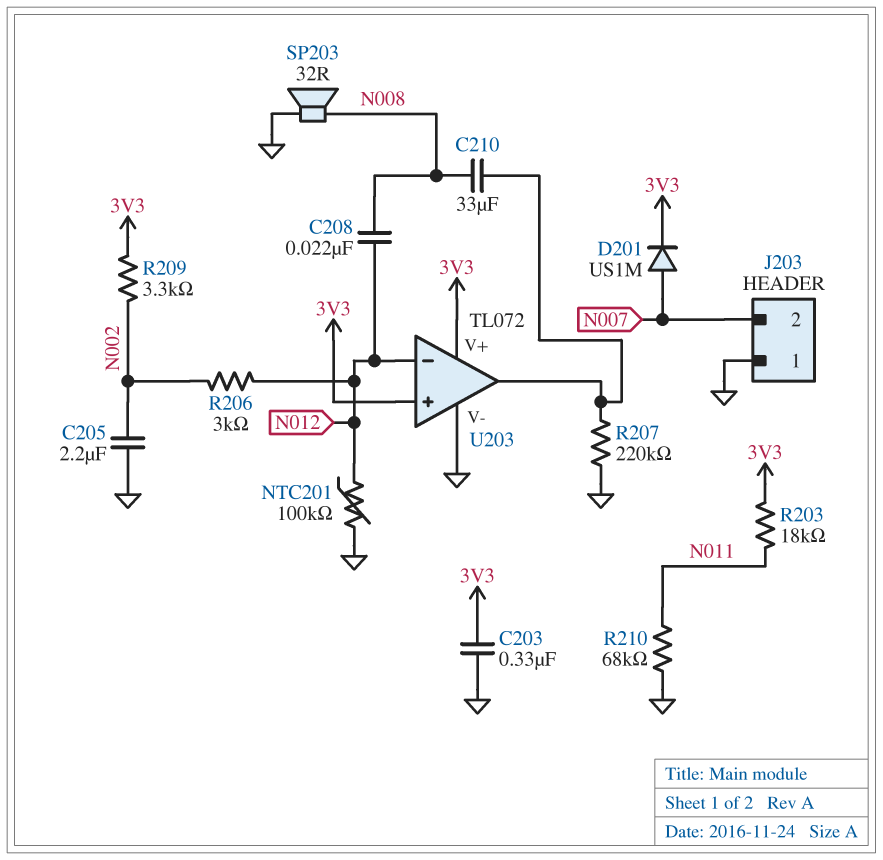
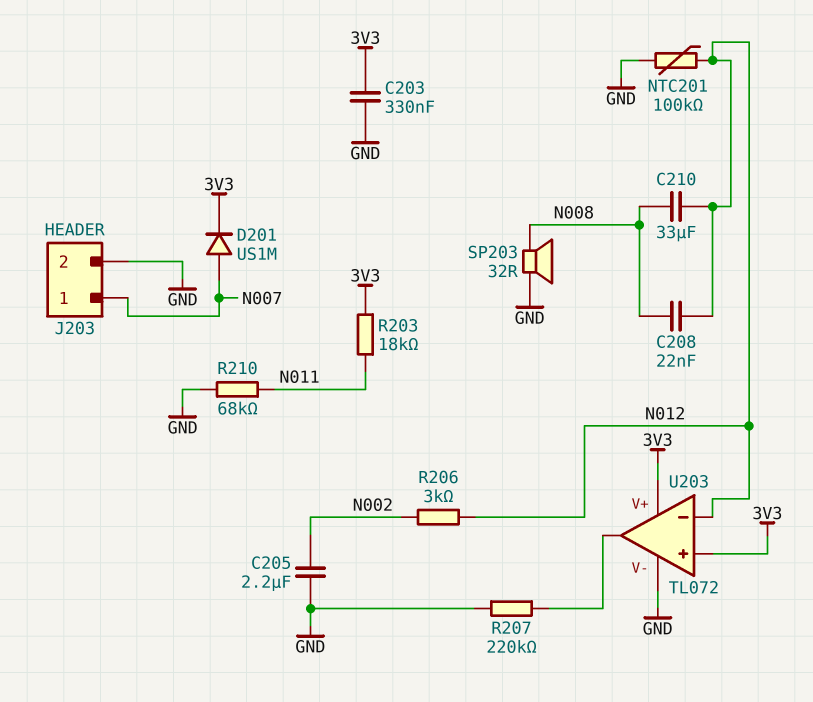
C210: 33uF (N008, U203/out) -> 33uF (N008, N012)
J203 pin 1: GND -> N007
J203 pin 2: N007 -> GND
R209: 3.3k (3V3, N002) -> none

